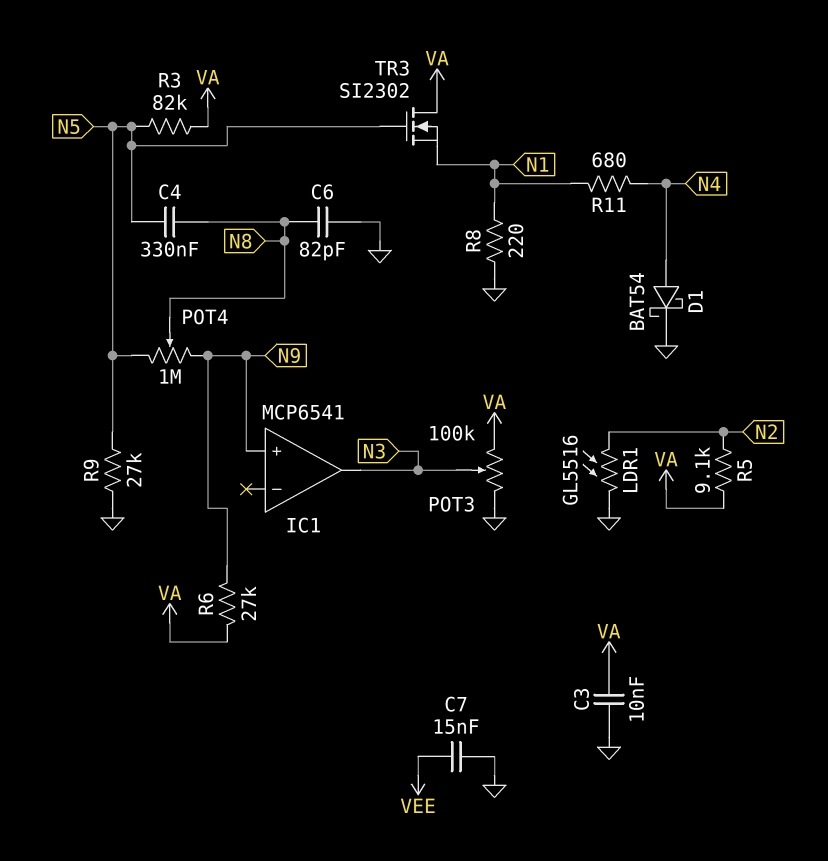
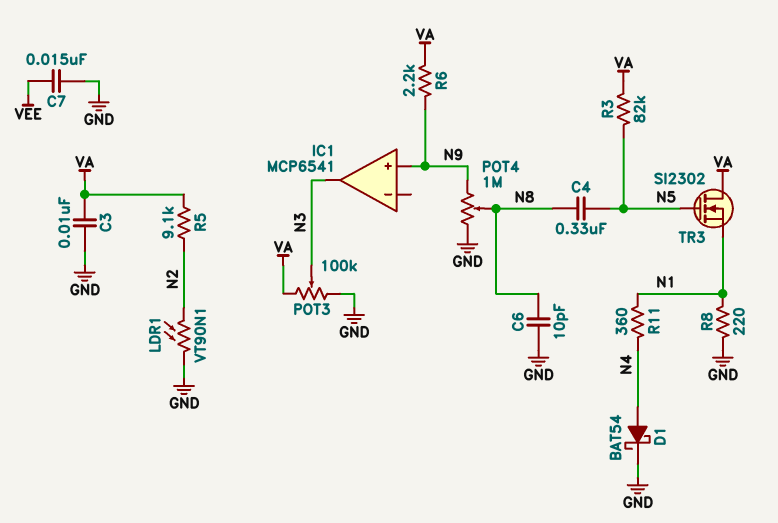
C6: 82pF (GND, N8) -> 10pF (GND, N8)
LDR1: GL5516 (GND, N2) -> VT90N1 (GND, N2)
POT4: 1M (N5, N9, wiper N8) -> 1M (GND, N9, wiper N8)
R6: 27k (N9, VA) -> 2.2k (N9, VA)
R9: 27k (GND, N5) -> none
R11: 680 (N1, N4) -> 360 (N1, N4)

